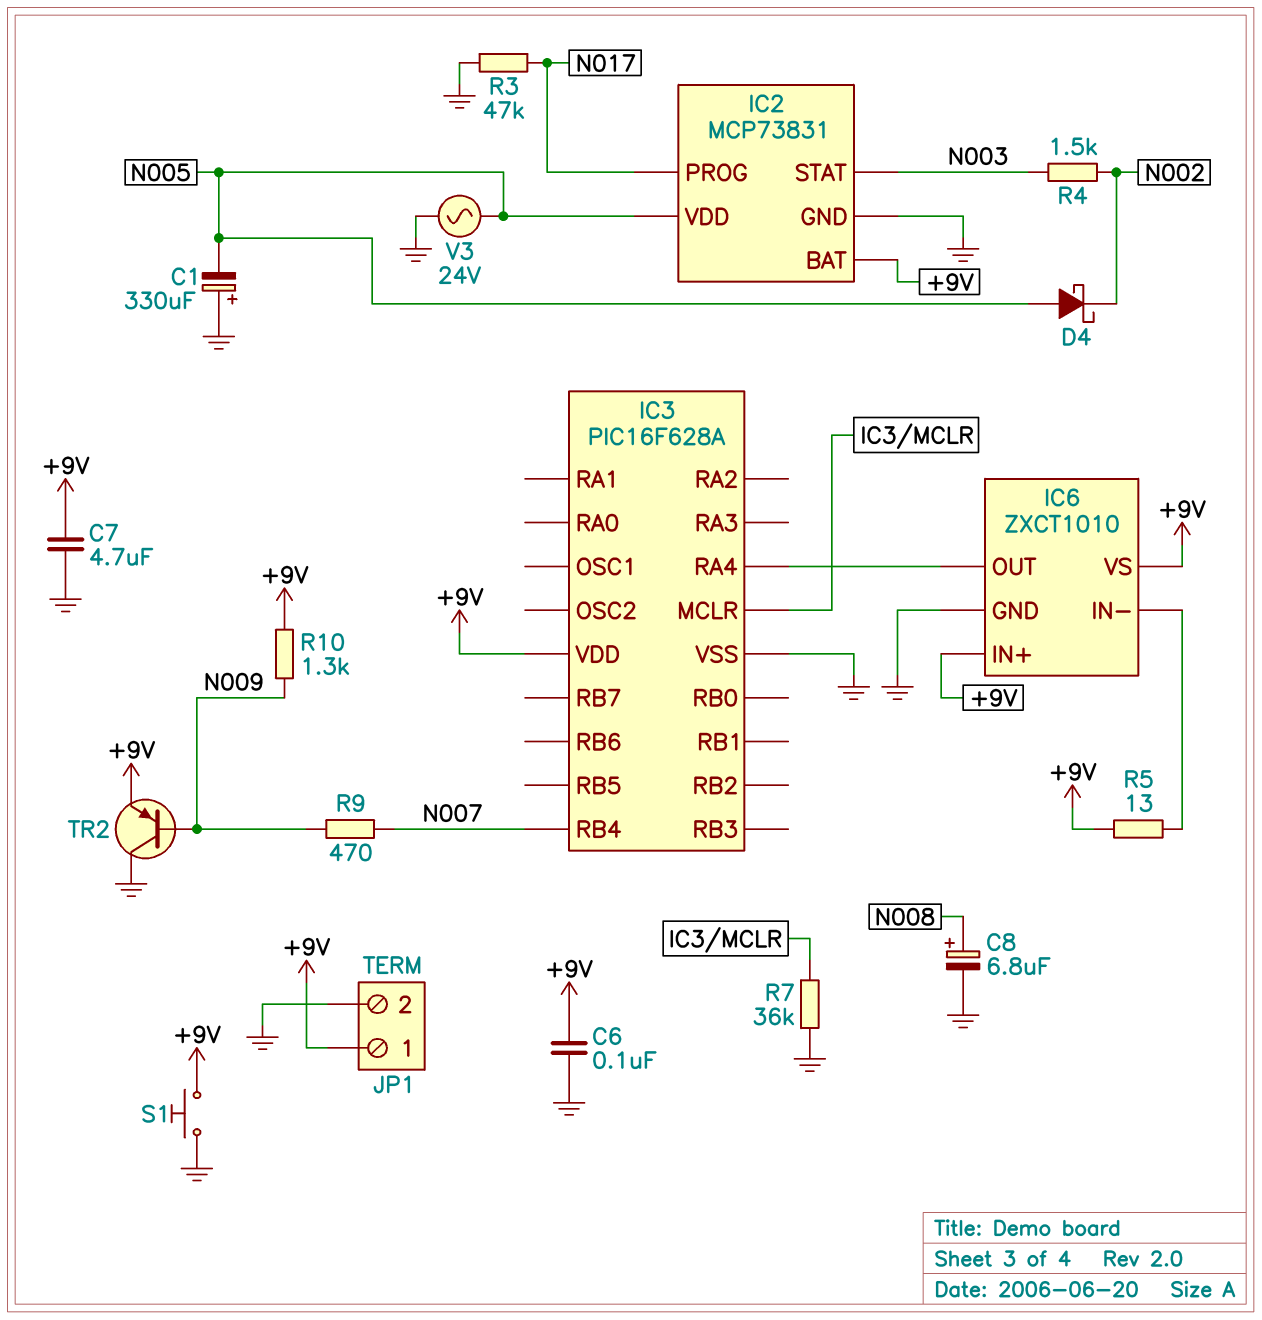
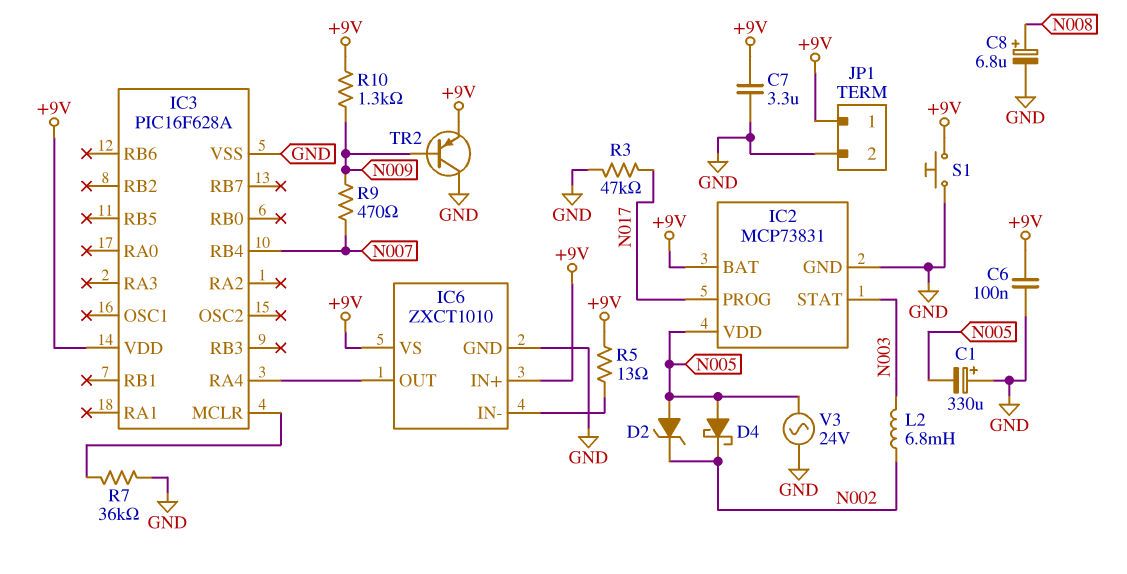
C7: 4.7uF (+9V, GND) -> 3.3uF (+9V, GND)
D2: none -> zener (A N005, K N002)
L2: none -> 6.8mH (N002, N003)
R4: 1.5k (N002, N003) -> none

